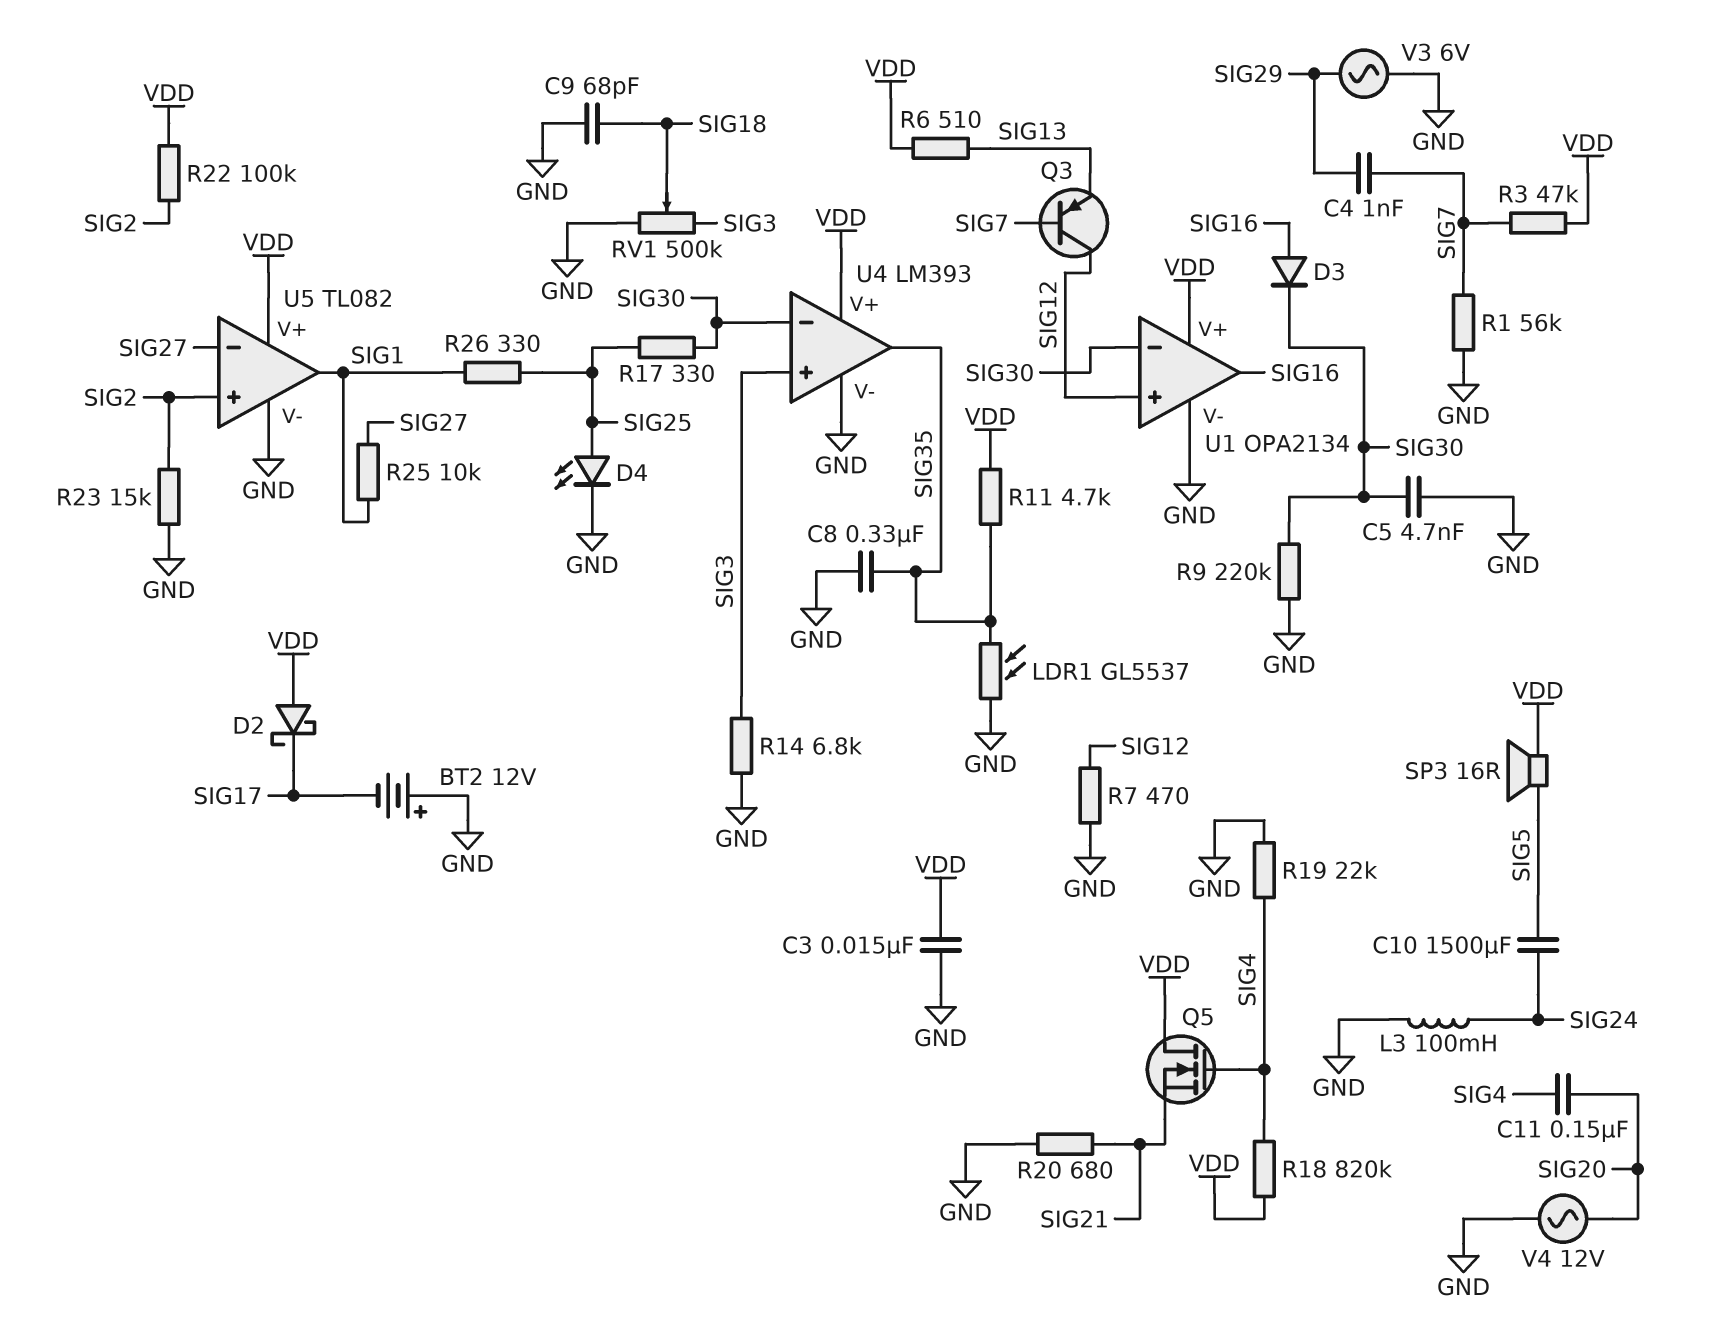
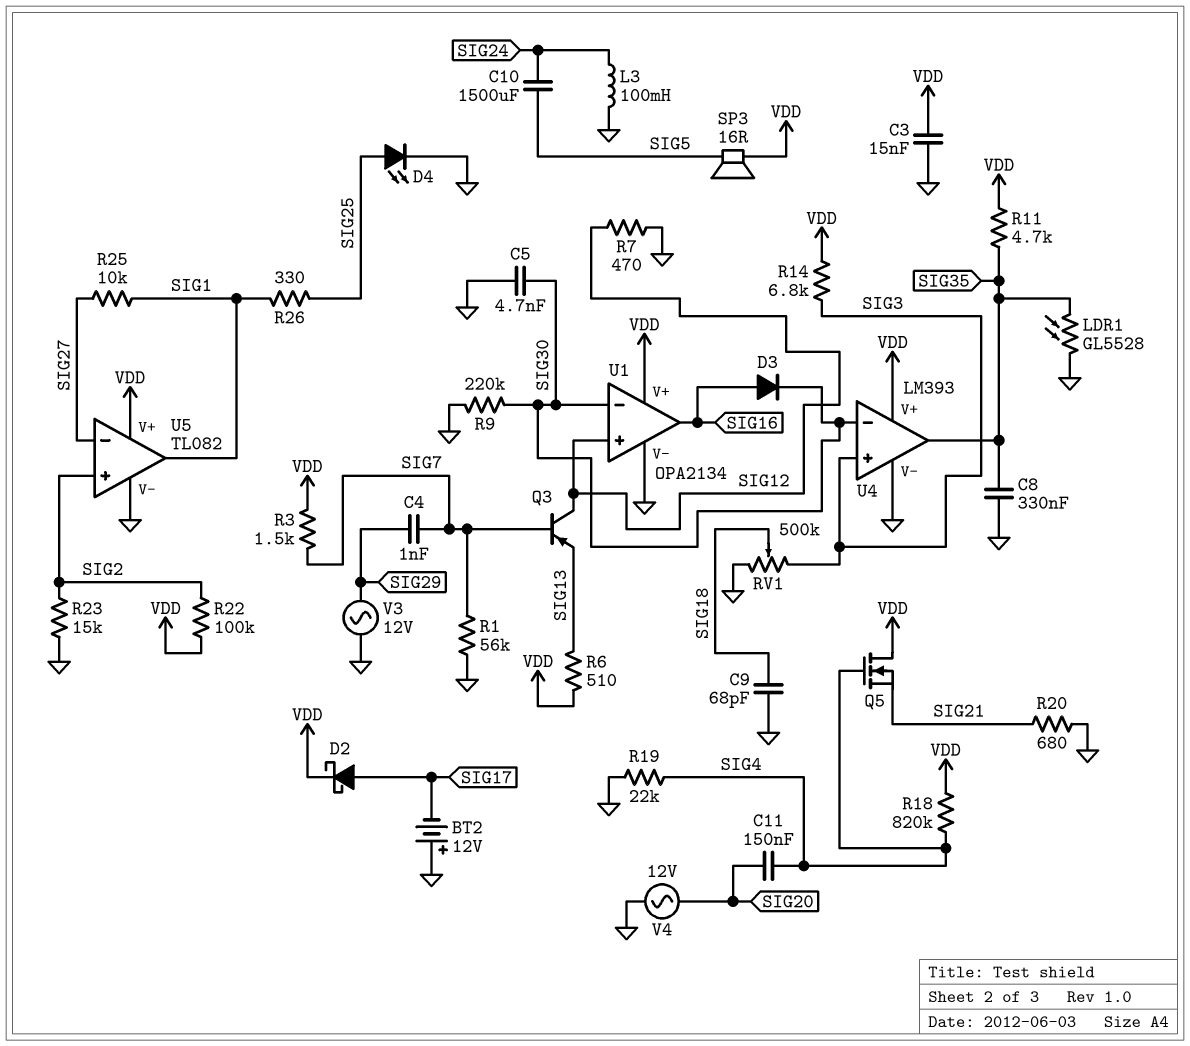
D2: schottky (A VDD, K SIG17) -> schottky (A SIG17, K VDD)
LDR1: GL5537 (GND, SIG35) -> GL5528 (GND, SIG35)
R3: 47k (SIG7, VDD) -> 1.5k (SIG7, VDD)
R14: 6.8k (GND, SIG3) -> 6.8k (SIG3, VDD)
R17: 330 (SIG25, SIG30) -> none
V3: AC 6V (GND, SIG29) -> AC 12V (GND, SIG29)

